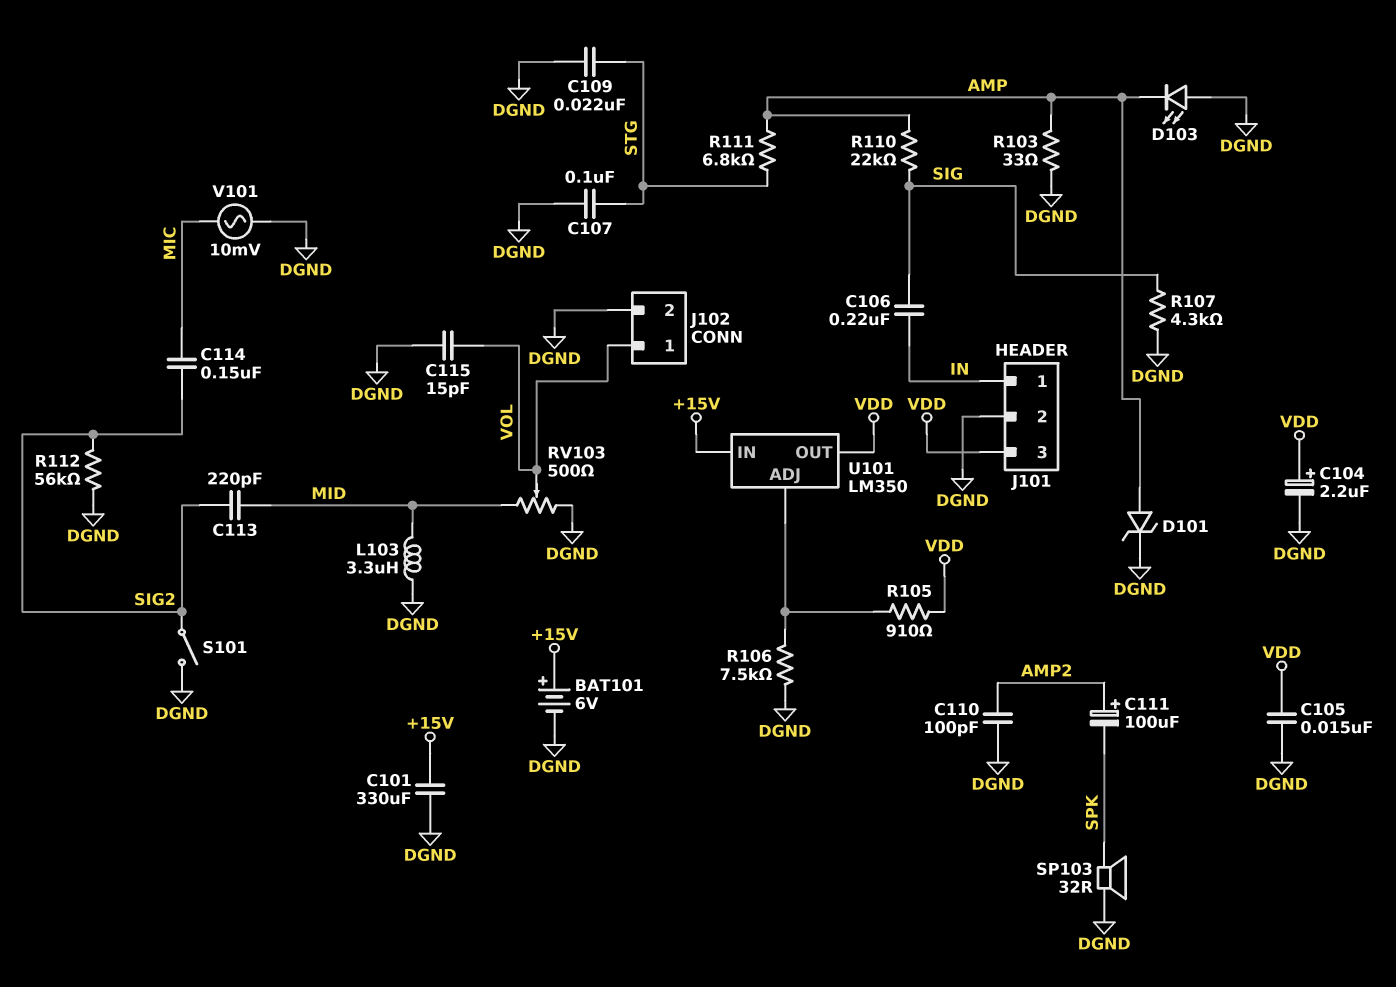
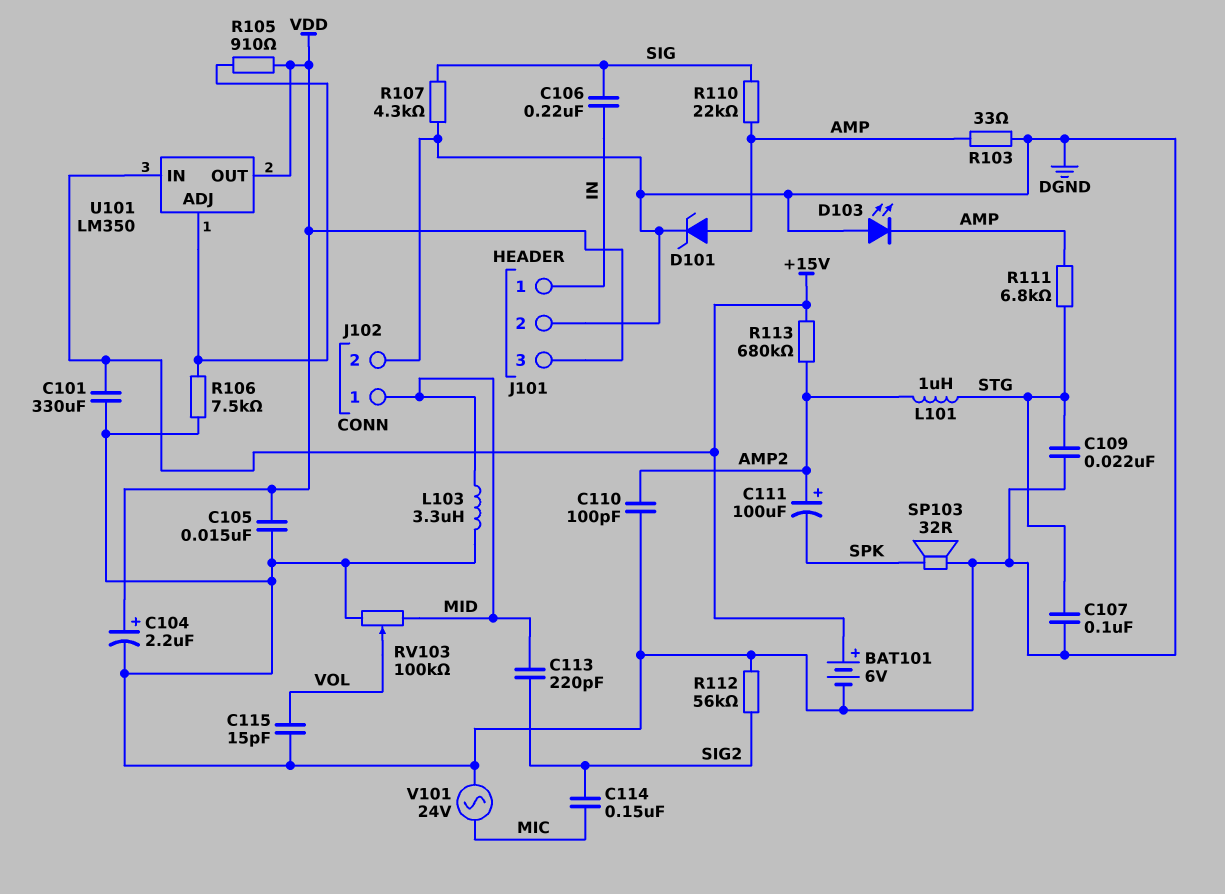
J102 pin 1: VOL -> MID
L101: none -> 1uH (AMP2, STG)
R113: none -> 680k (+15V, AMP2)
RV103: 500 (DGND, MID, wiper VOL) -> 100k (DGND, MID, wiper VOL)
S101: switch (DGND, SIG2) -> none
V101: AC 10mV (DGND, MIC) -> AC 24V (DGND, MIC)

